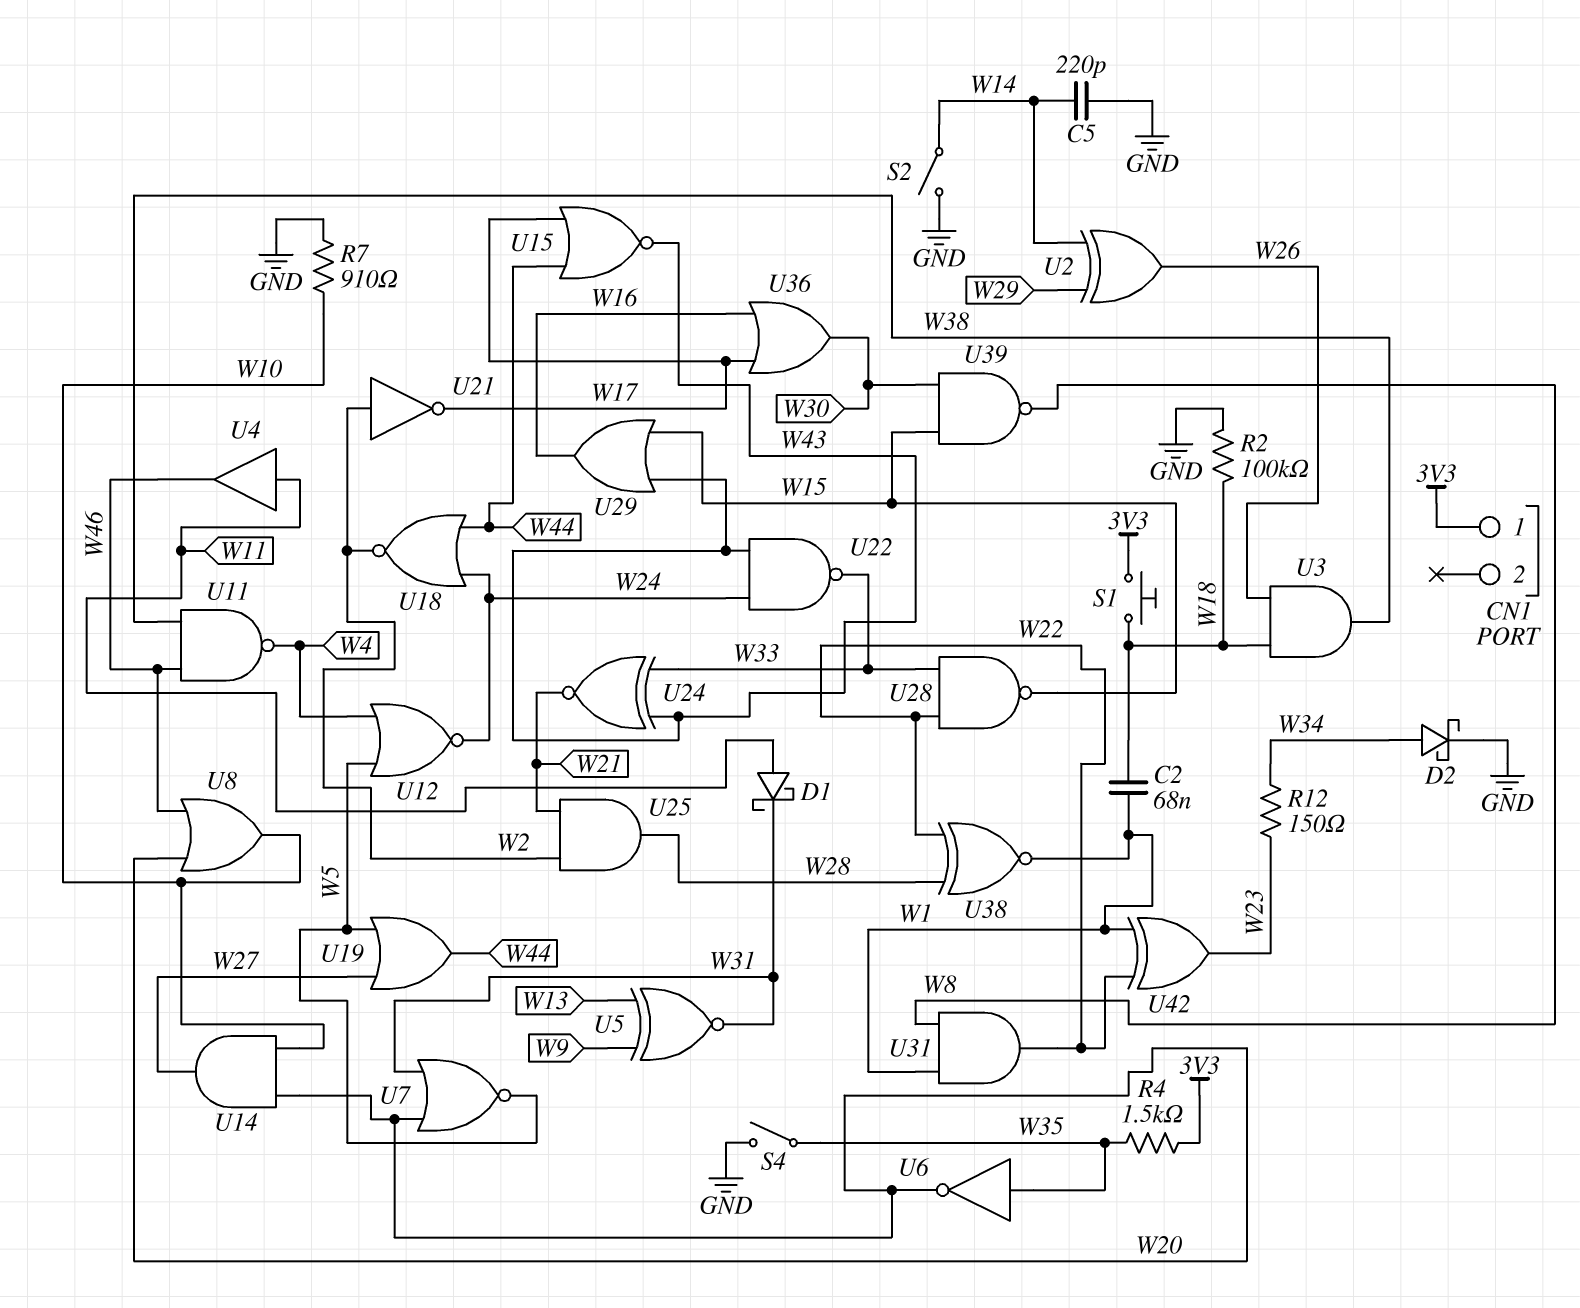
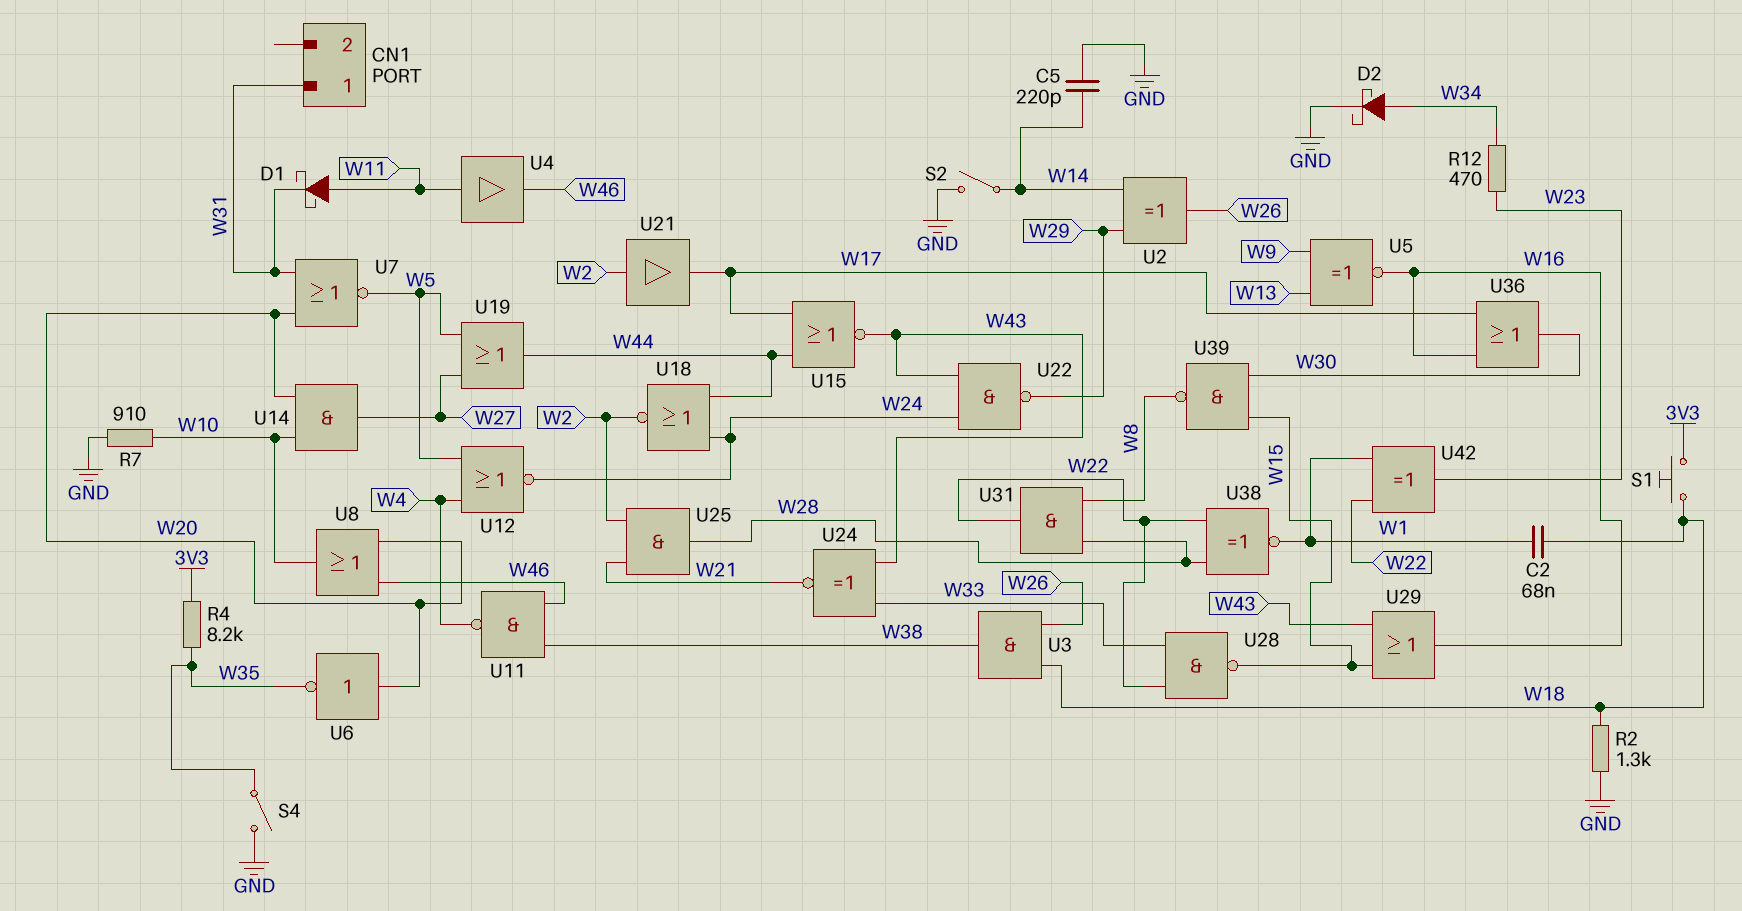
CN1 pin 1: 3V3 -> W31
R2: 100k (GND, W18) -> 1.3k (GND, W18)
R4: 1.5k (3V3, W35) -> 8.2k (3V3, W35)
R12: 150 (W23, W34) -> 470 (W23, W34)
U5: XNOR (in W9, in W13, out W31) -> XNOR (in W9, in W13, out W16)
U6: NOT (in W35, out W20) -> NOT (in W20, out W35)
U21: NOT (in W2, out W17) -> buffer (in W2, out W17)
U22: NAND (in W24, in W43, out W33) -> NAND (in W24, in W43, out W29)
U31: AND (in W1, in W8, out W22) -> AND (in W8, in W28, out W22)

